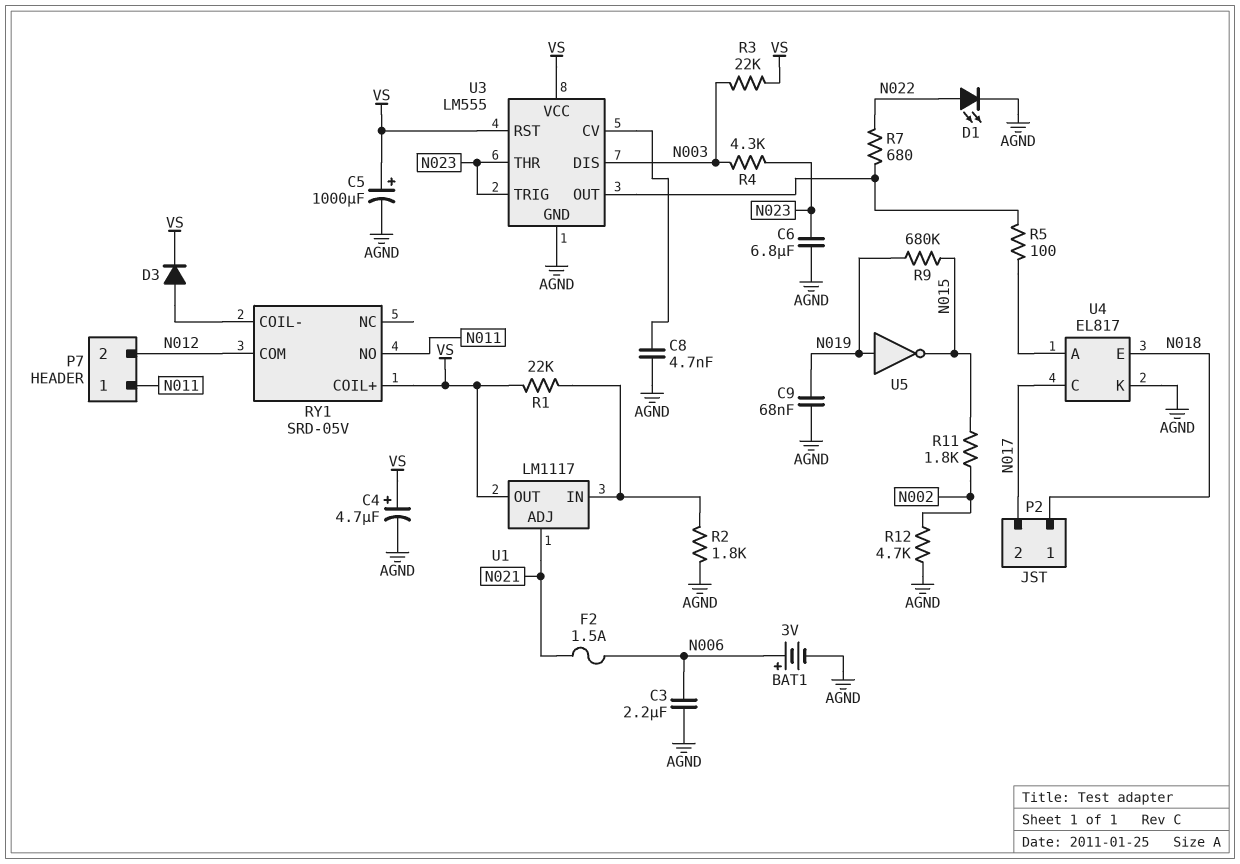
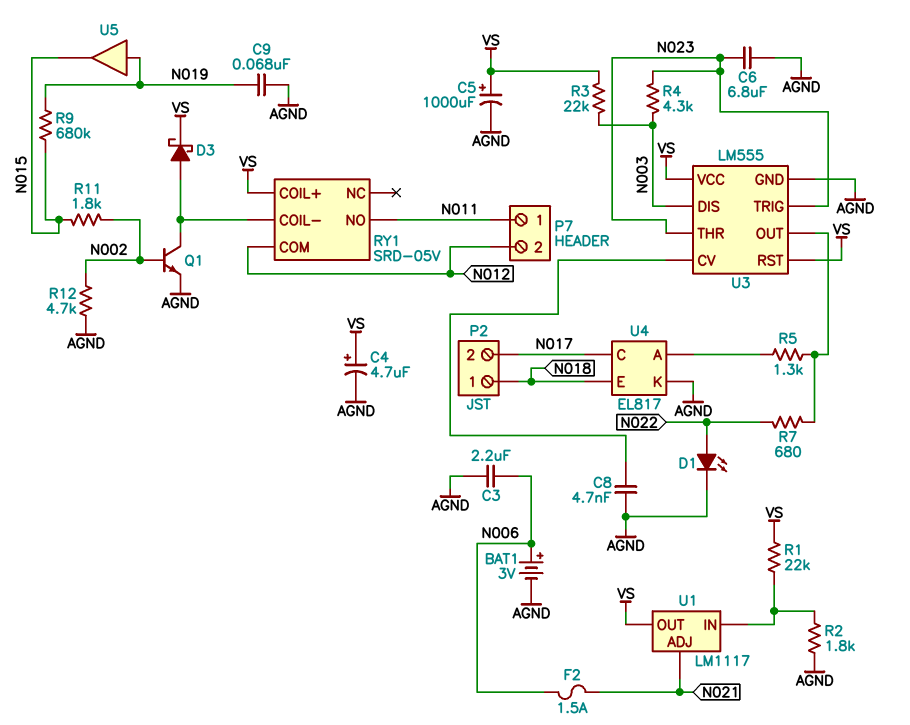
D3: diode (A RY1/COIL-, K VS) -> schottky (A RY1/COIL-, K VS)
Q1: none -> NPN (B N002, C RY1/COIL-, E AGND)
R5: 100 (U3/OUT, U4/A) -> 1.3k (U3/OUT, U4/A)
U5: NOT (in N019, out N015) -> buffer (in N019, out N015)

